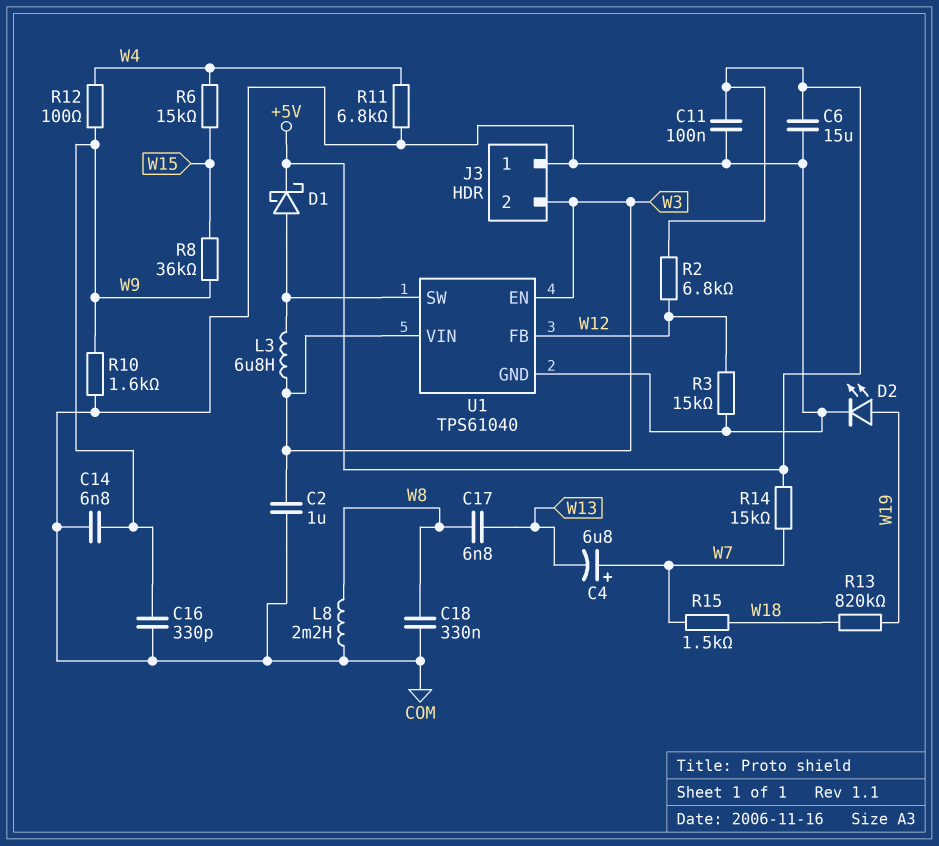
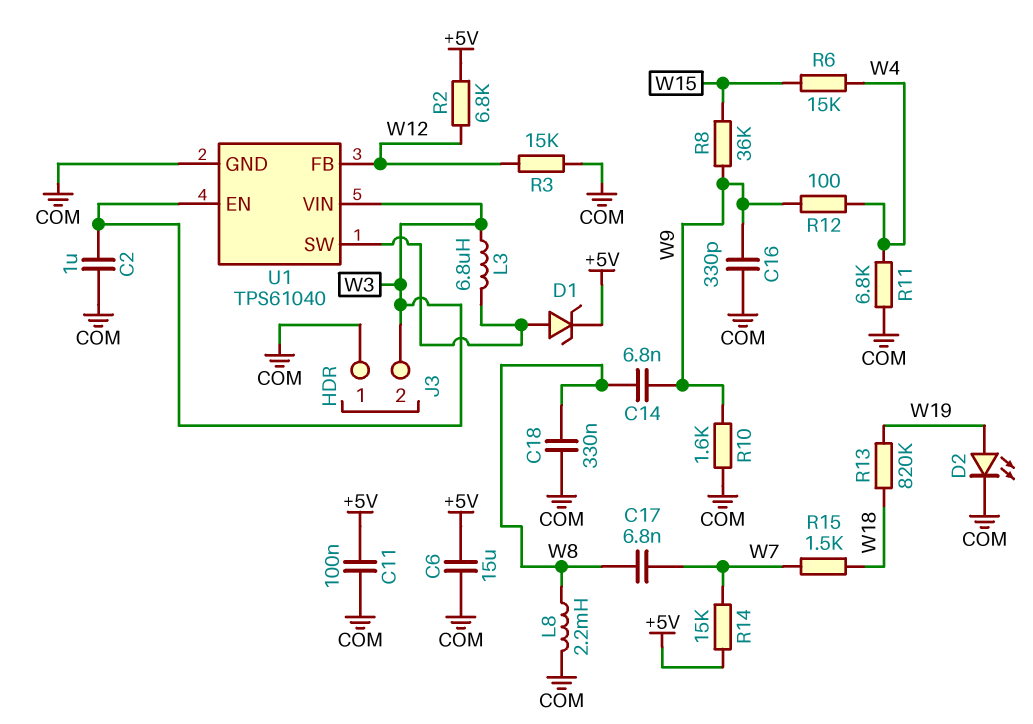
C4: 6.8uF (plus W7, minus W13) -> none
C14: 6.8nF (COM, W9) -> 6.8nF (W8, W9)
C17: 6.8nF (W8, W13) -> 6.8nF (W7, W8)
D1: schottky (A U1/SW, K +5V) -> zener (A U1/SW, K +5V)

